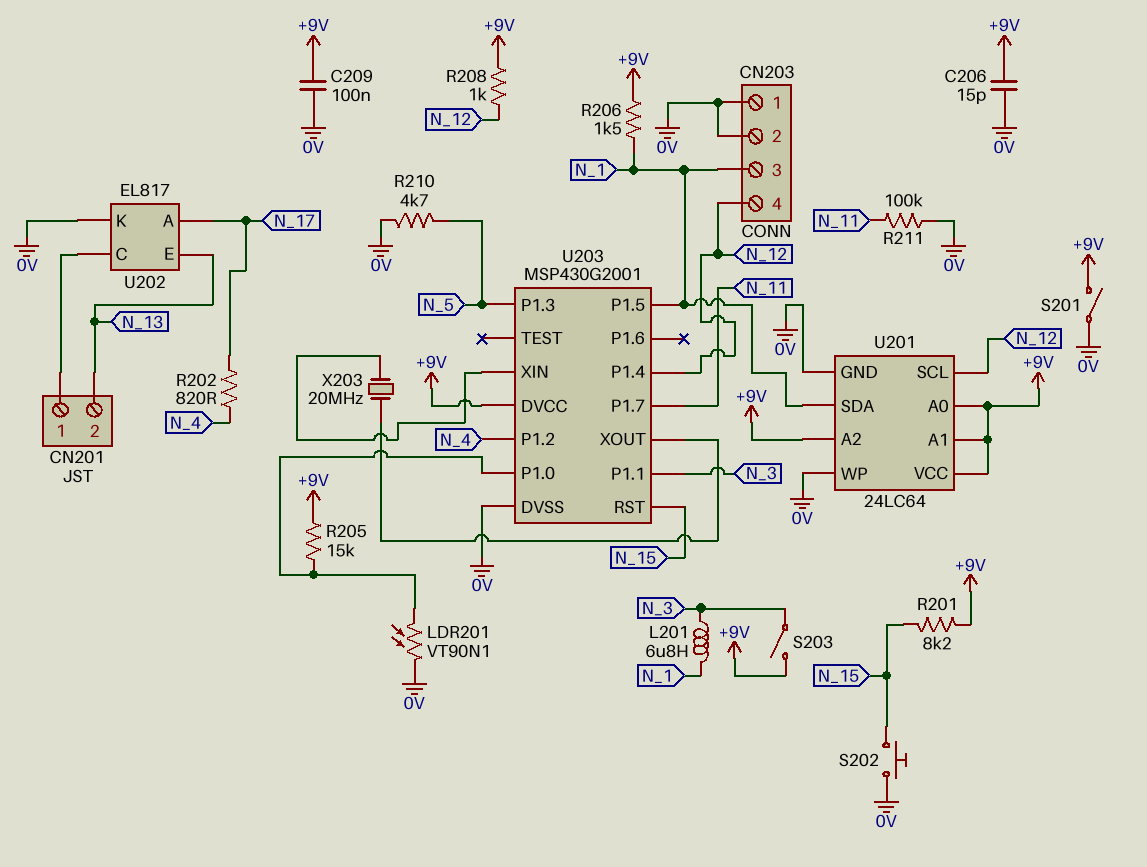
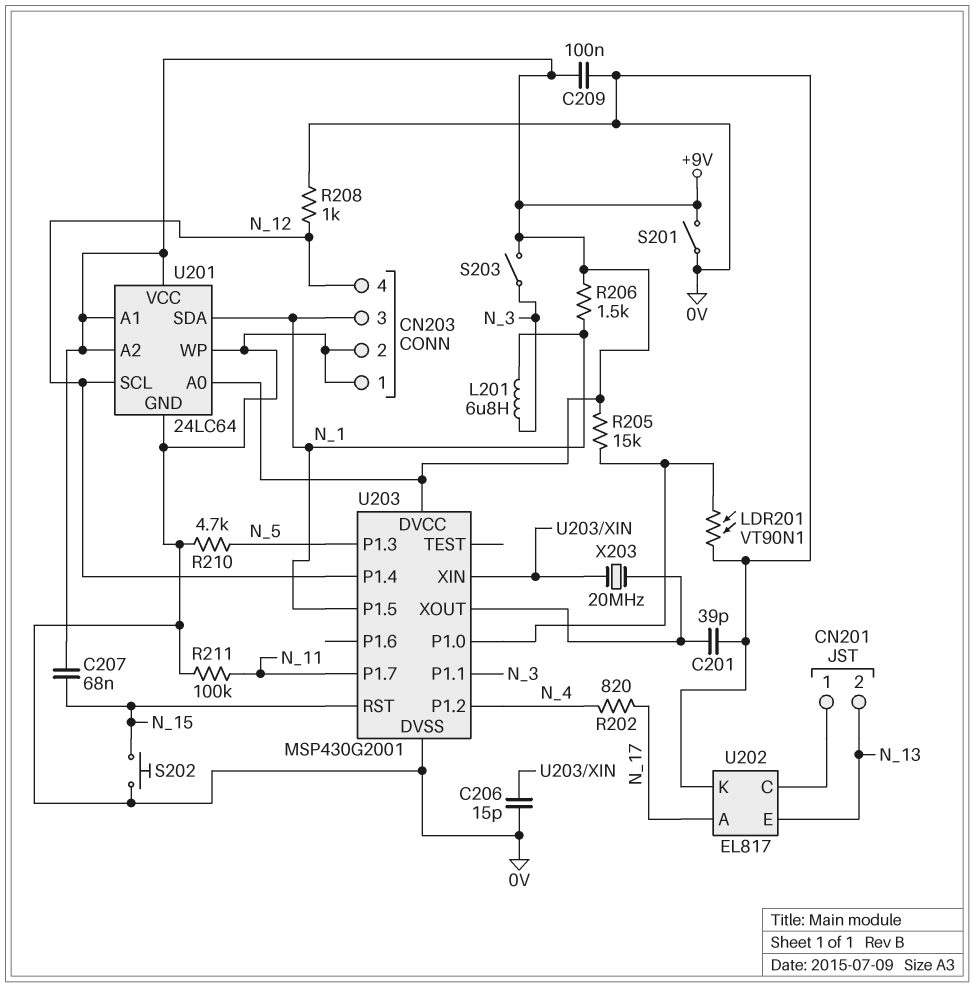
C201: none -> 39pF (0V, U203/XOUT)
C206: 15pF (+9V, 0V) -> 15pF (0V, U203/XIN)
C207: none -> 68nF (+9V, N_15)
R201: 8.2k (+9V, N_15) -> none
R208: 1k (+9V, N_12) -> 1k (0V, N_12)

